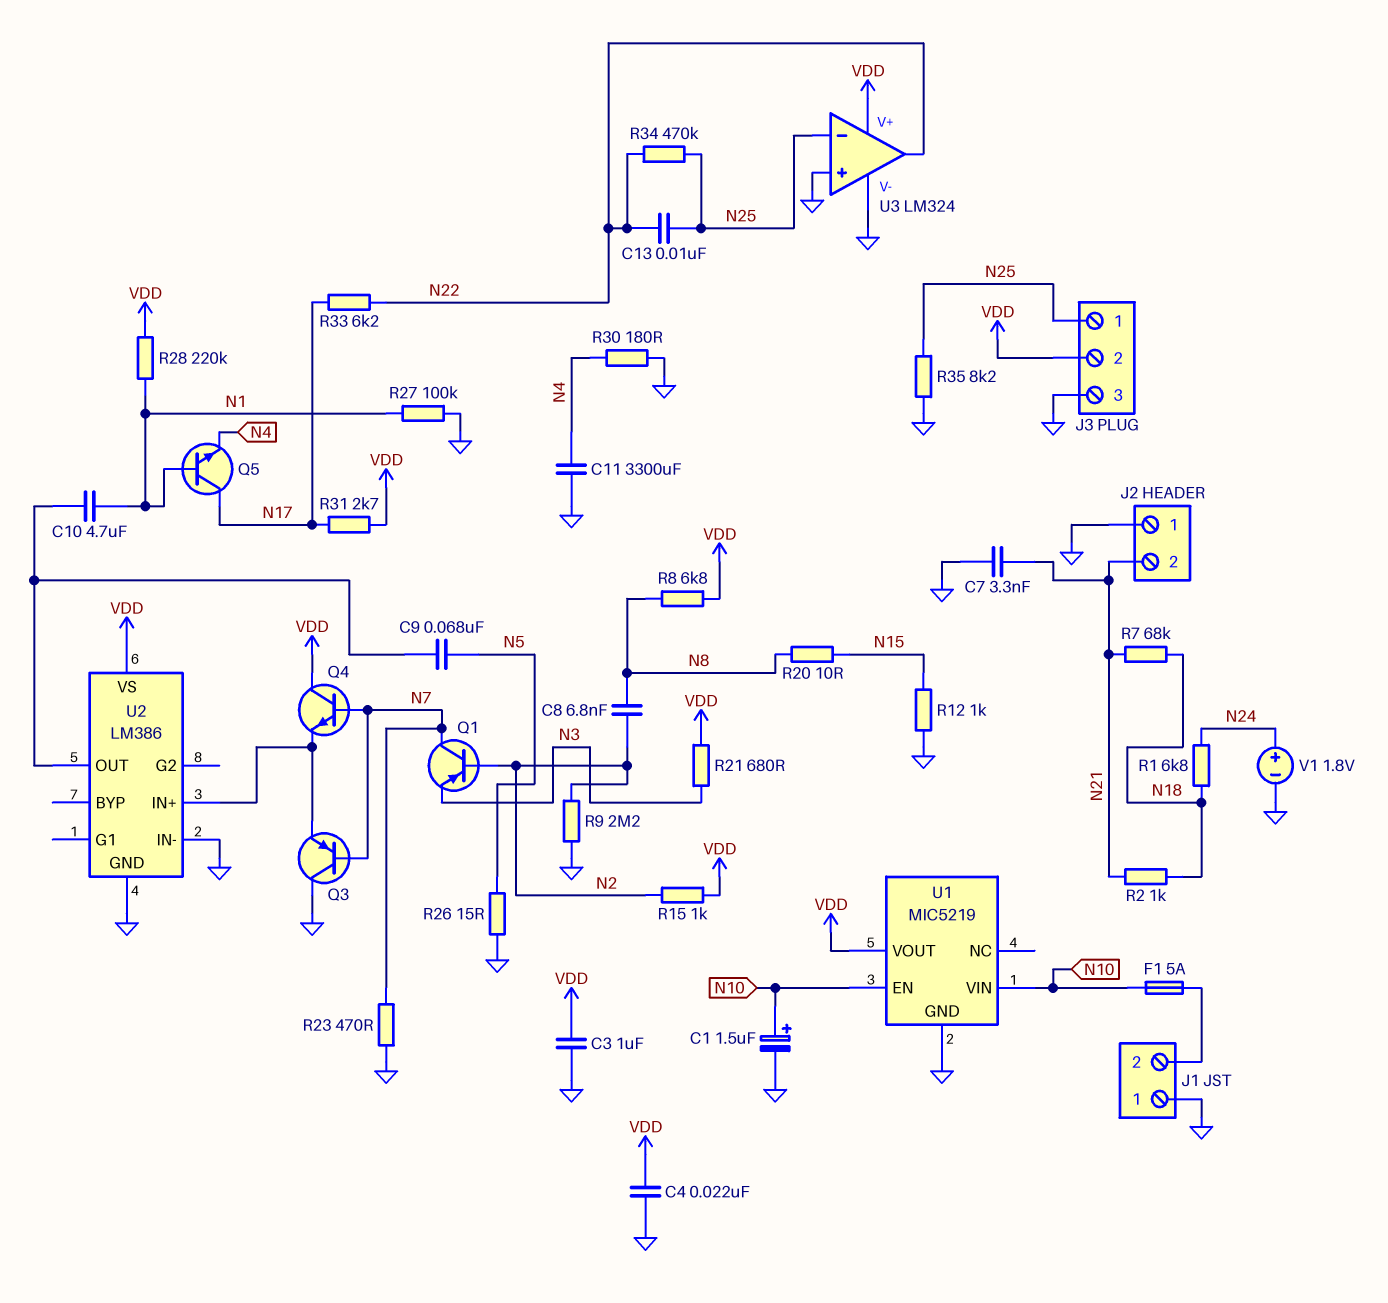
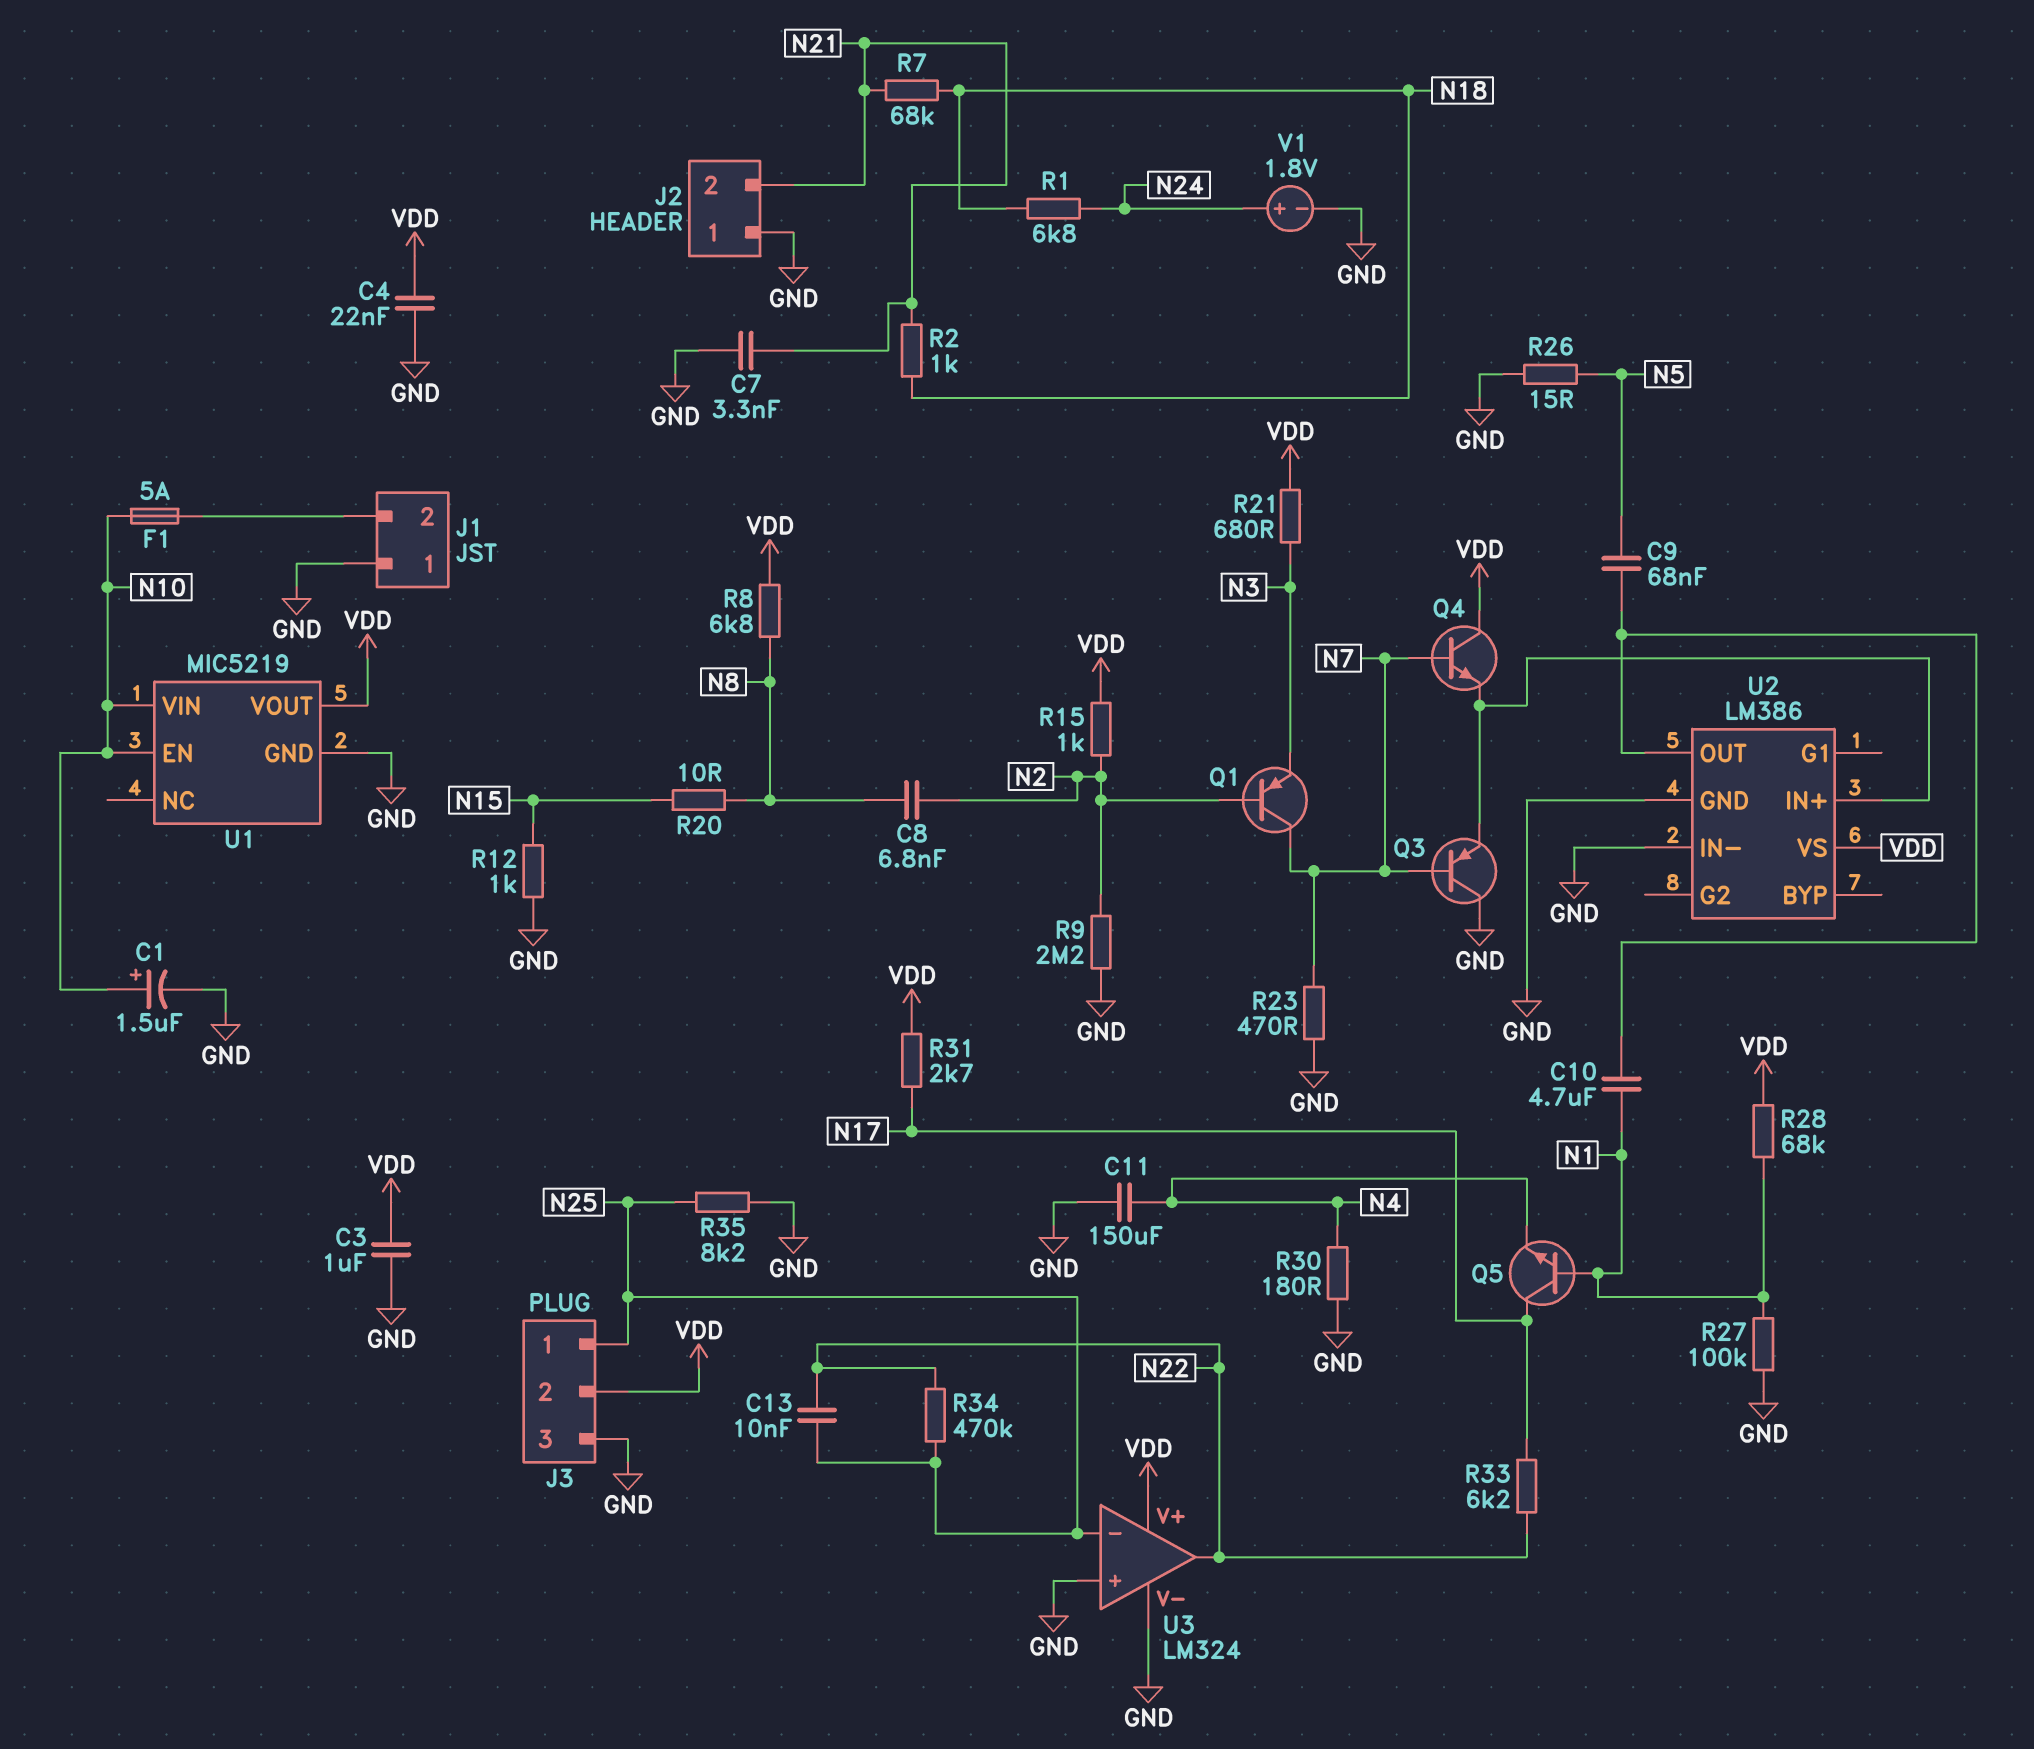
C11: 3300uF (GND, N4) -> 150uF (GND, N4)
R28: 220k (N1, VDD) -> 68k (N1, VDD)

